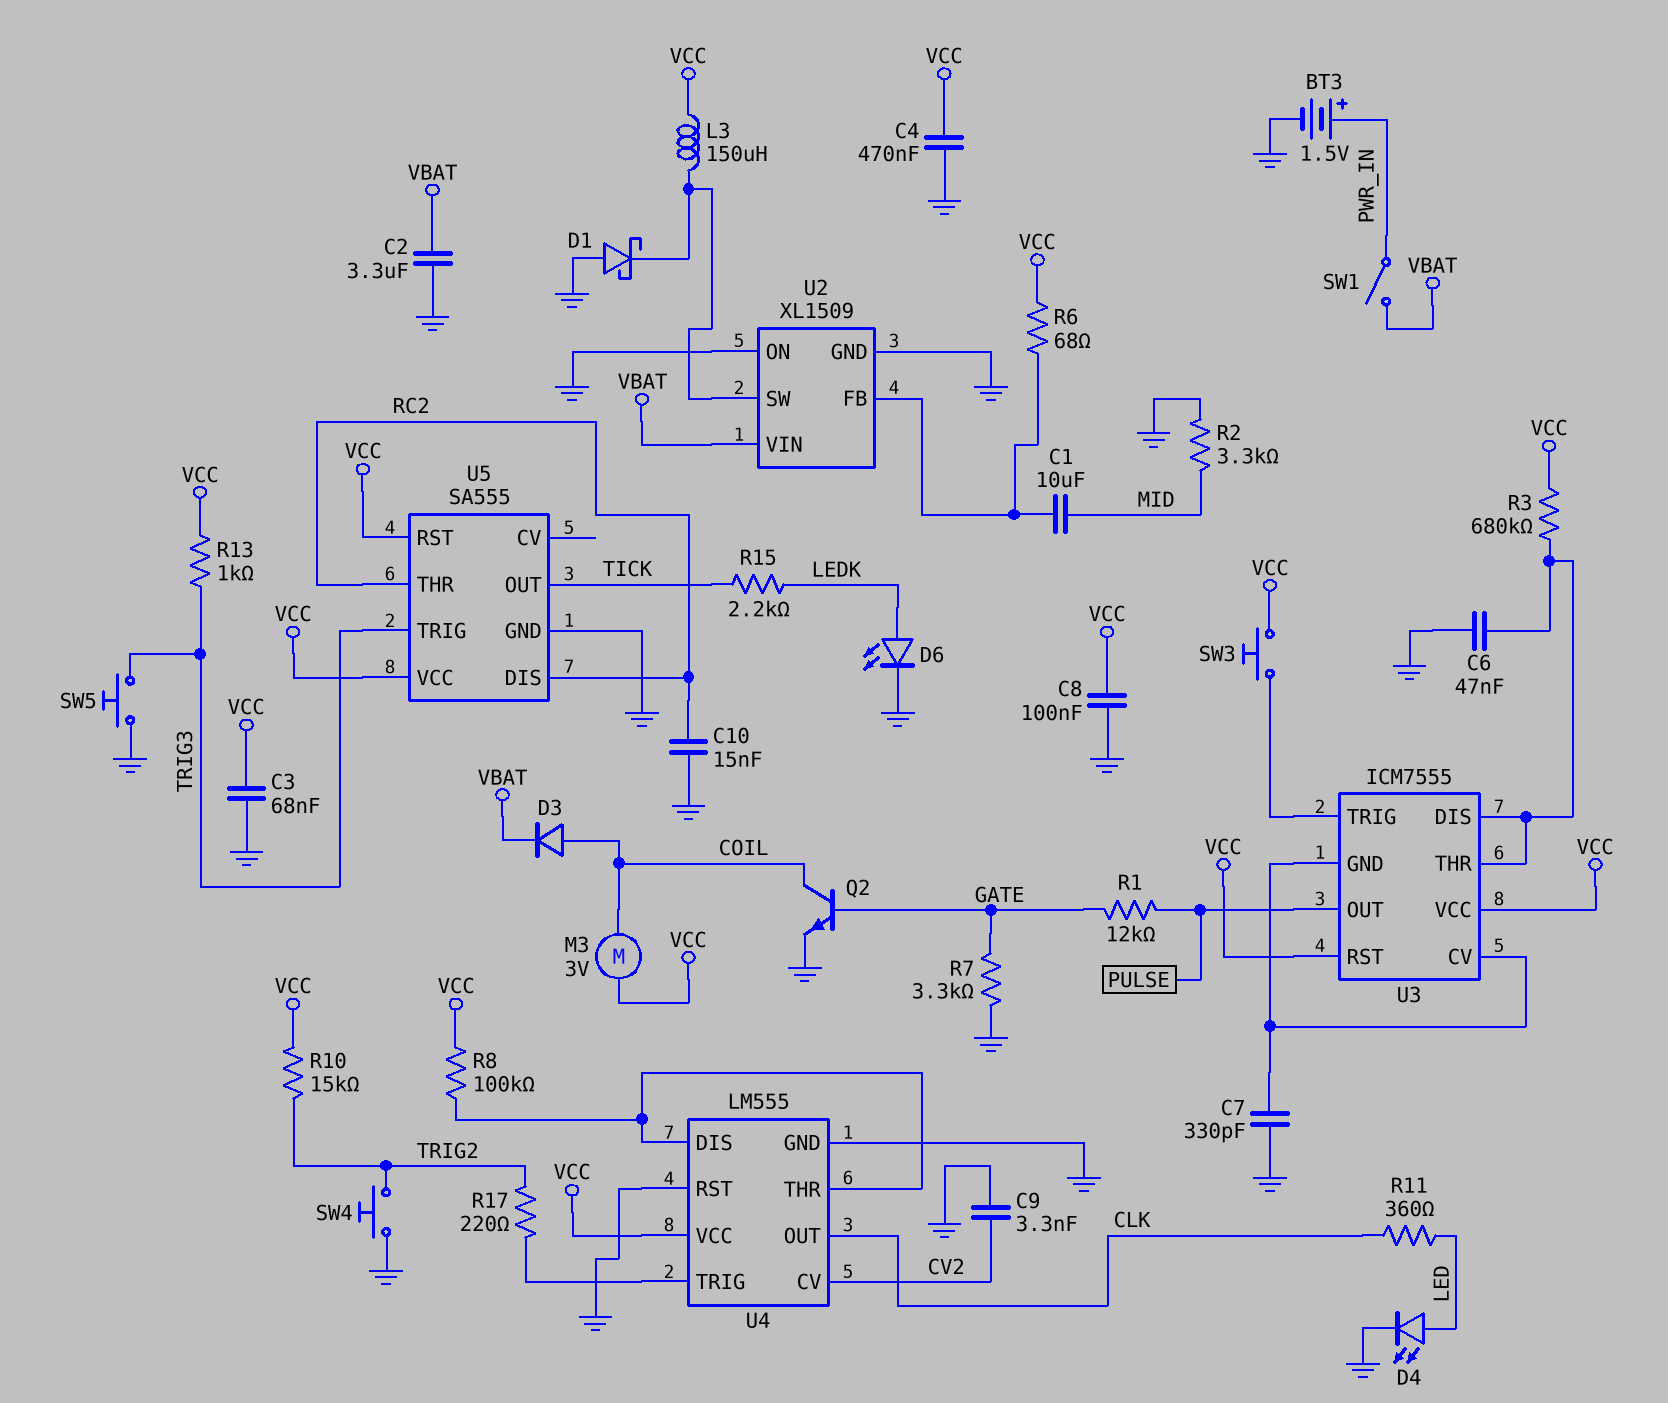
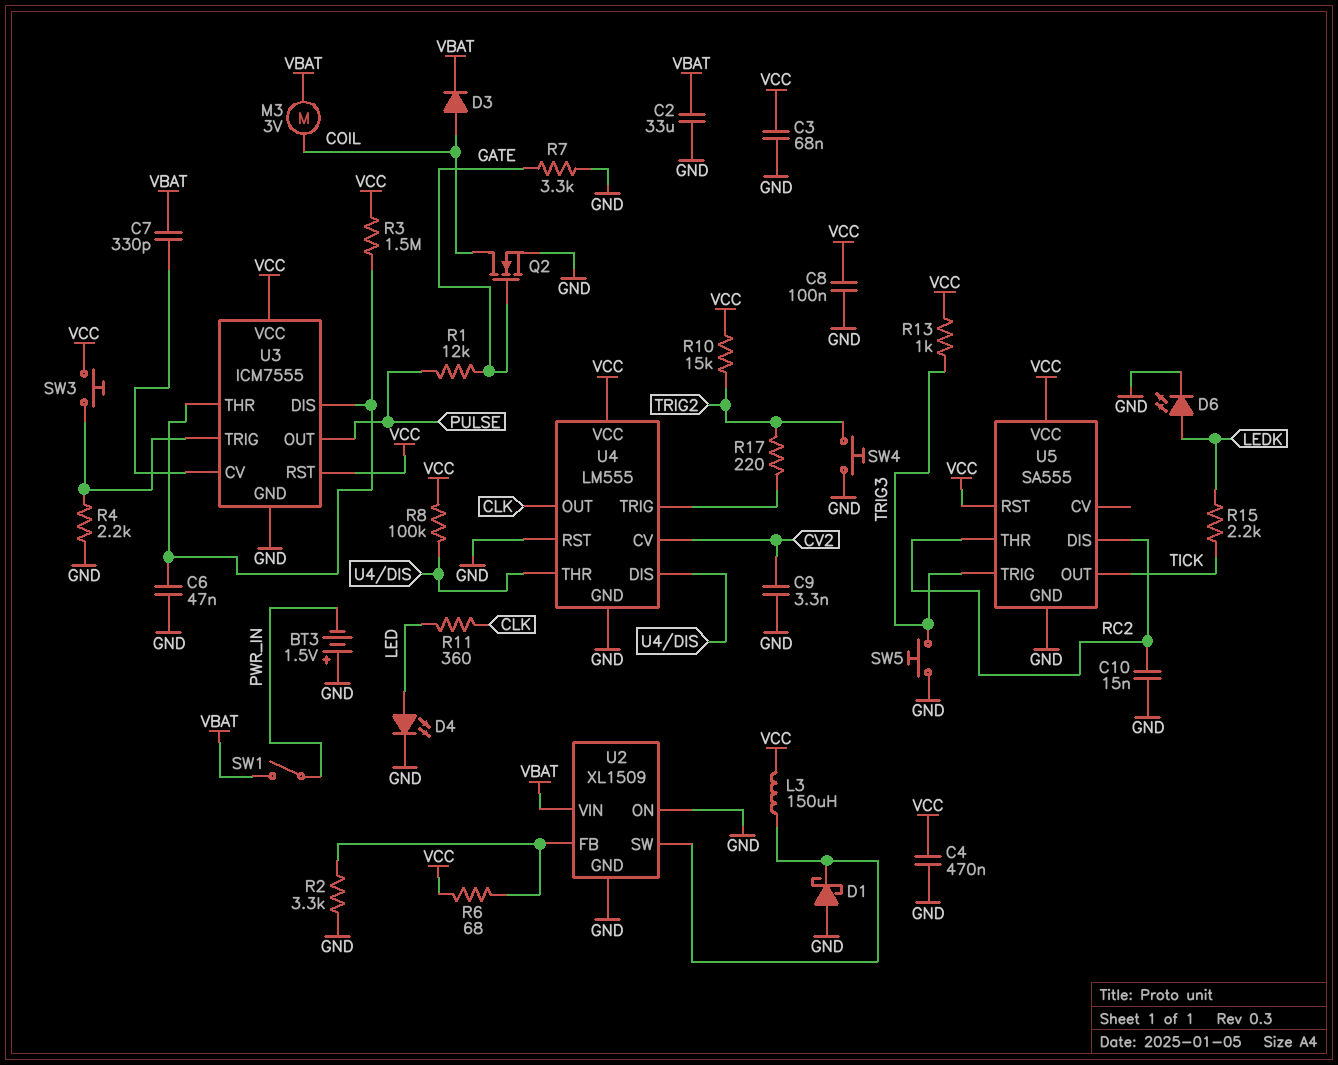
BT3: 1.5V (plus PWR_IN, minus GND) -> 1.5V (plus GND, minus PWR_IN)
C1: 10uF (MID, U2/FB) -> none
C2: 3.3uF (GND, VBAT) -> 33uF (GND, VBAT)
C7: 330pF (GND, U3/CV) -> 330pF (U3/CV, VBAT)
M3: motor 3V (COIL, VCC) -> motor 3V (COIL, VBAT)
Q2: NPN (B GATE, C COIL, E GND) -> NMOS (G GATE, D COIL, S GND)
R2: 3.3k (GND, MID) -> 3.3k (GND, U2/FB)
R3: 680k (U3/DIS, VCC) -> 1.5M (U3/DIS, VCC)
R4: none -> 2.2k (GND, U3/TRIG)
U3 pin GND: U3/CV -> GND

